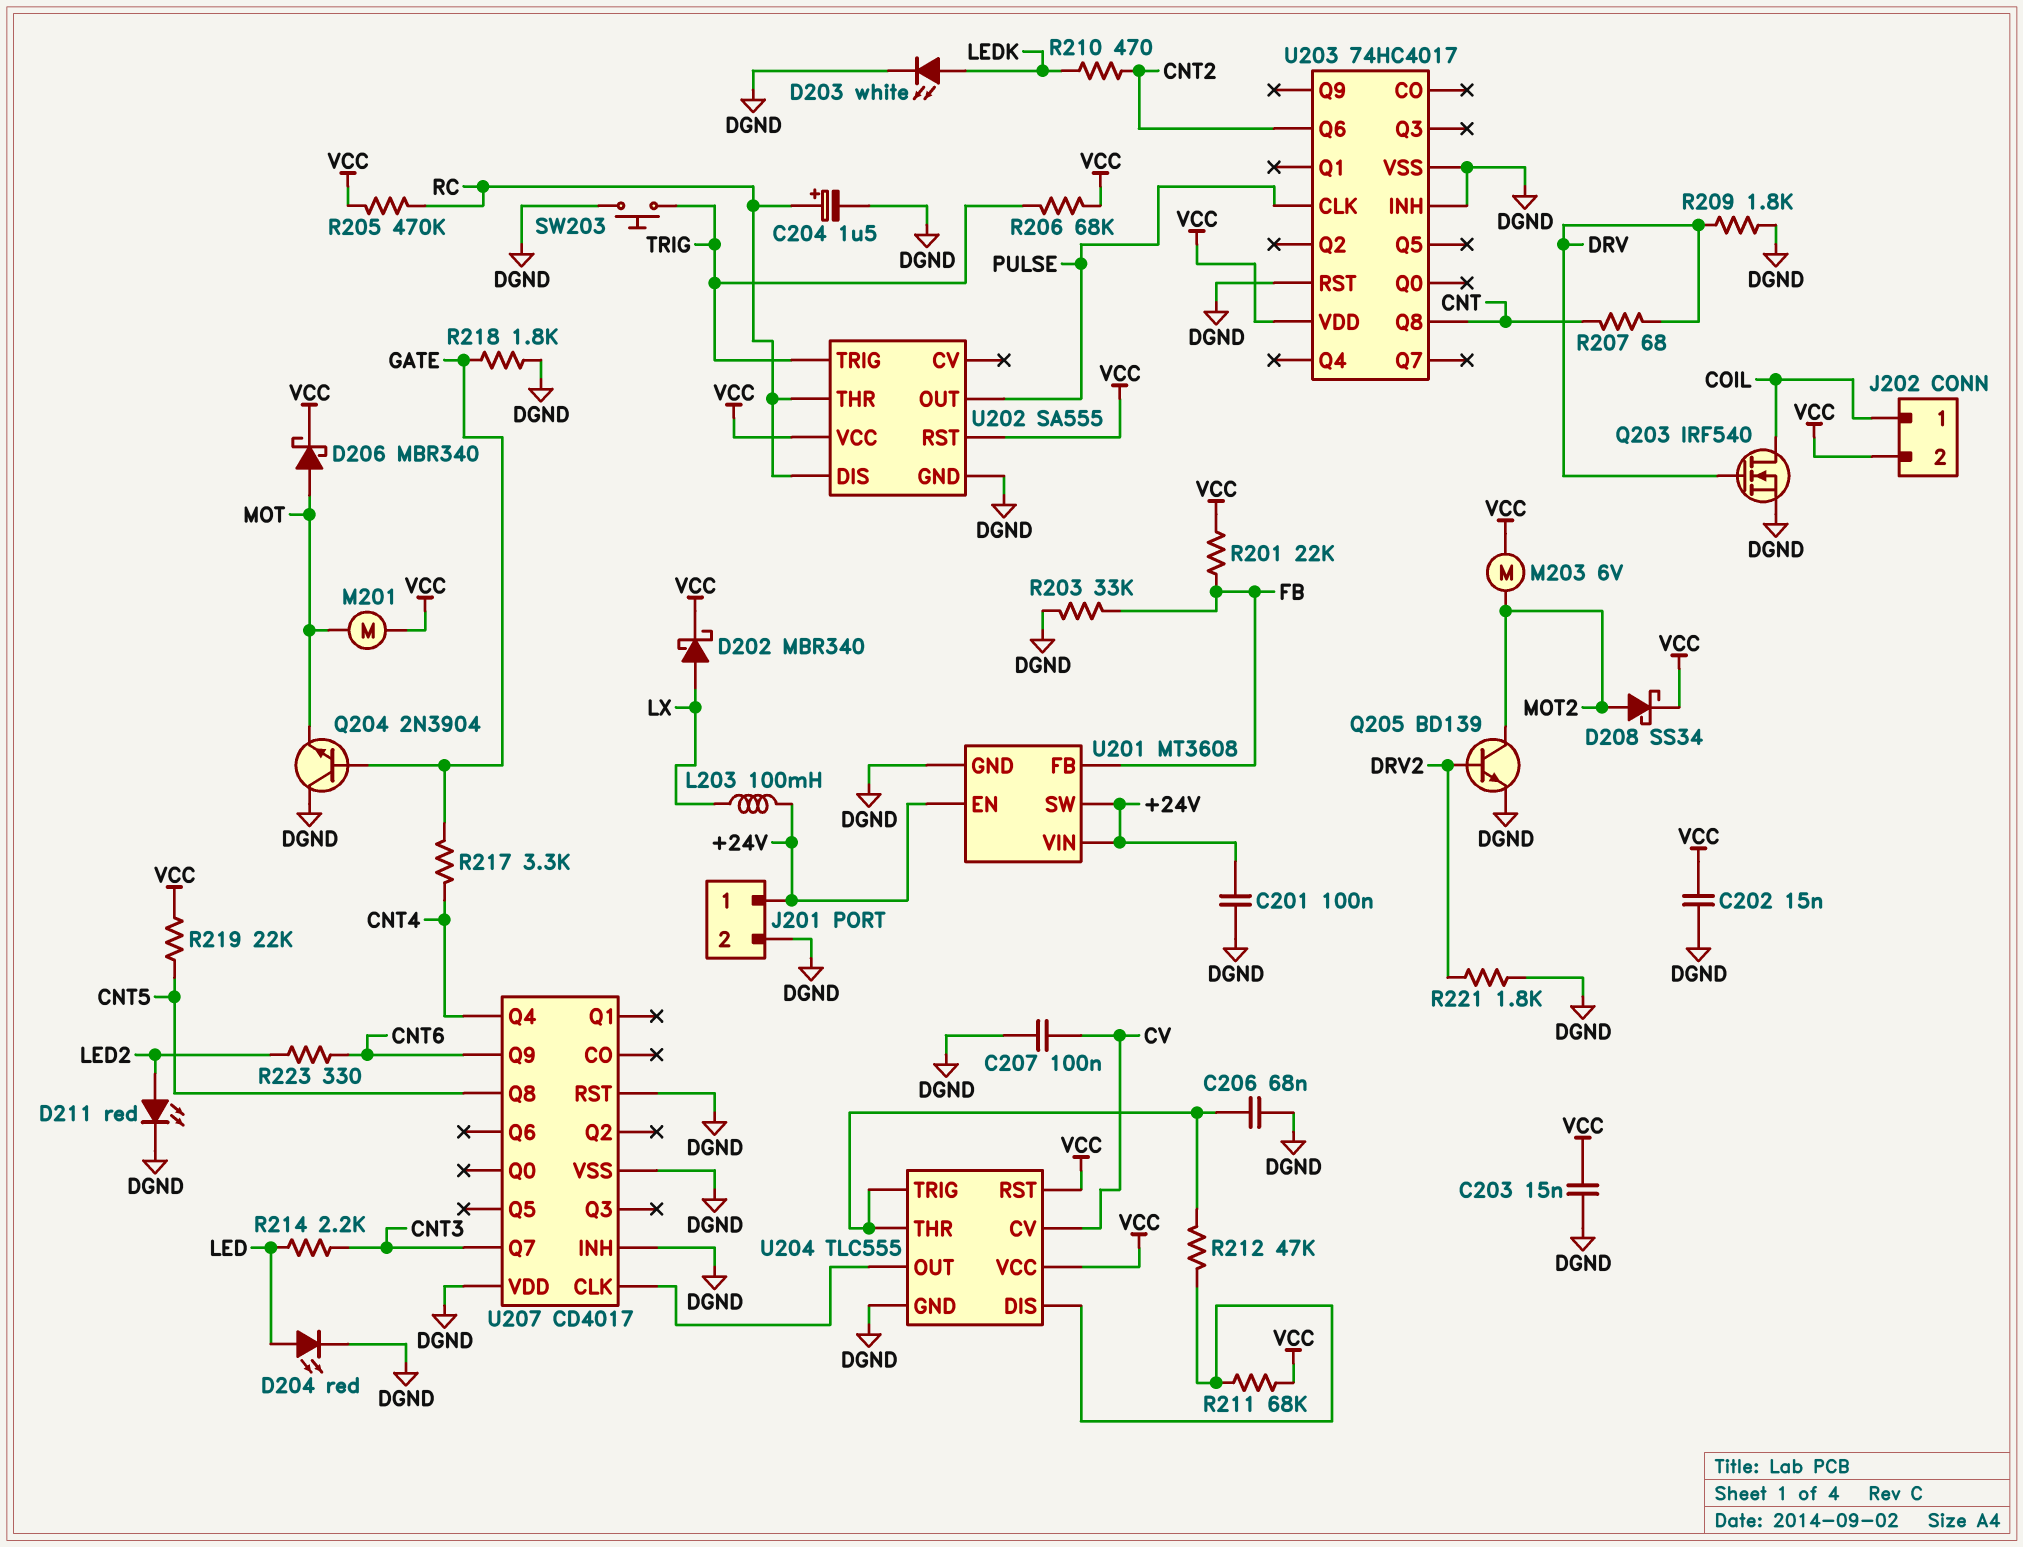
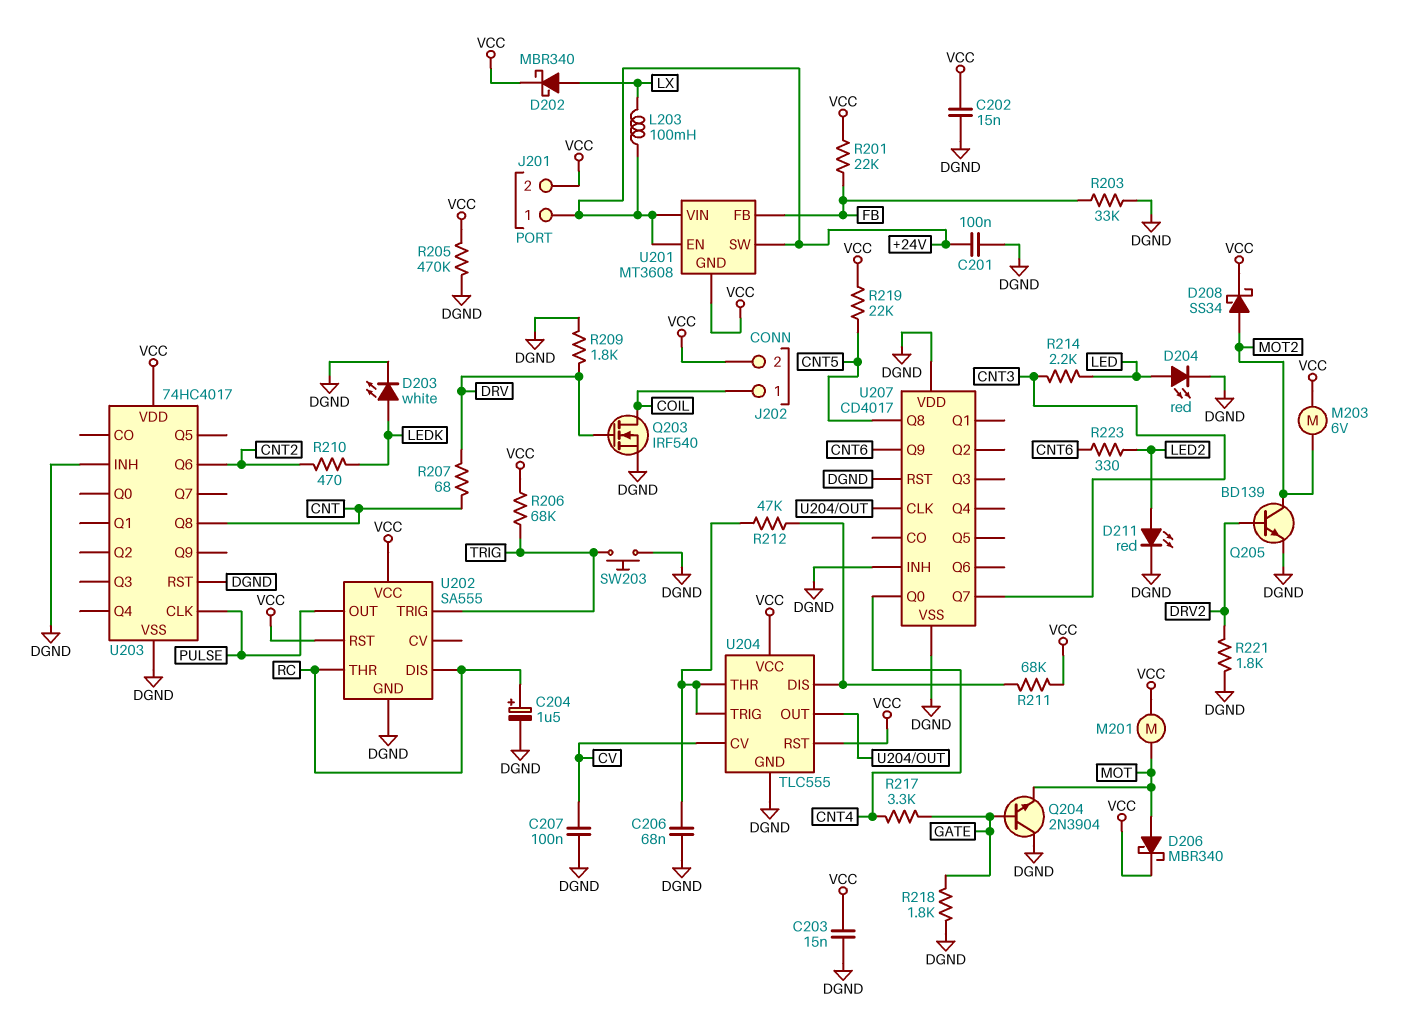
J201 pin 2: DGND -> VCC
R205: 470k (RC, VCC) -> 470k (DGND, VCC)
U201 pin GND: DGND -> VCC
U207 pin Q0: none -> CNT4
U207 pin Q4: CNT4 -> none

